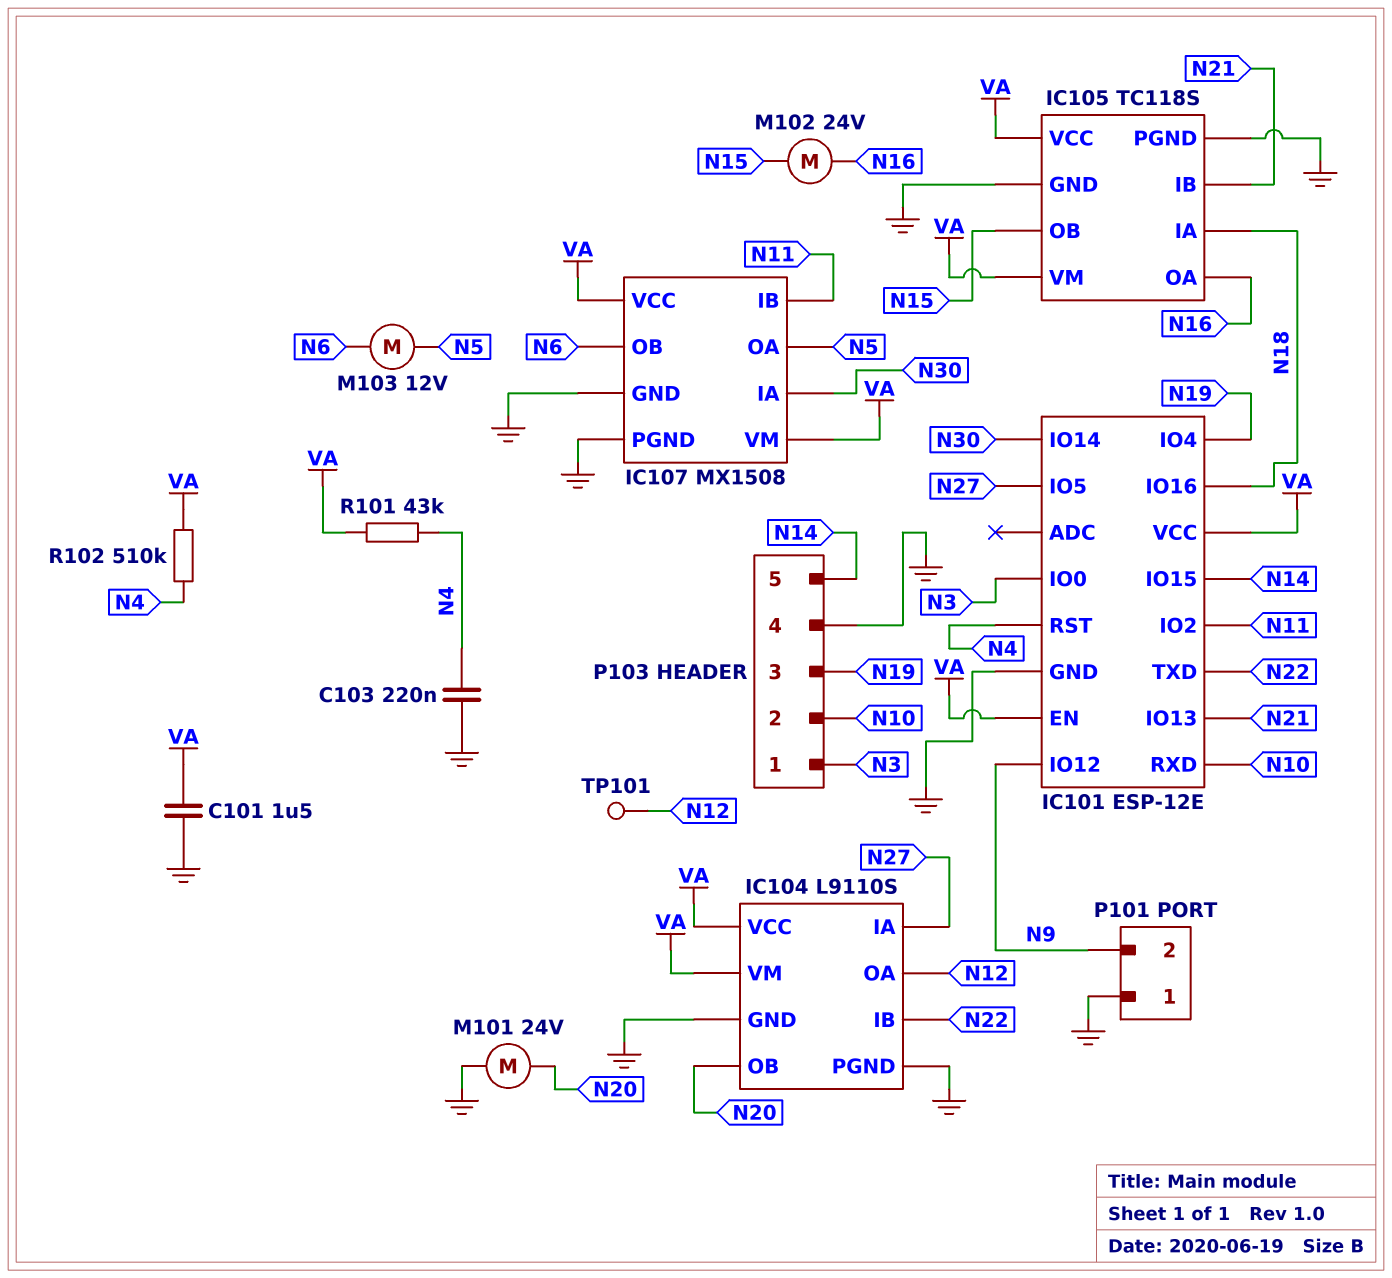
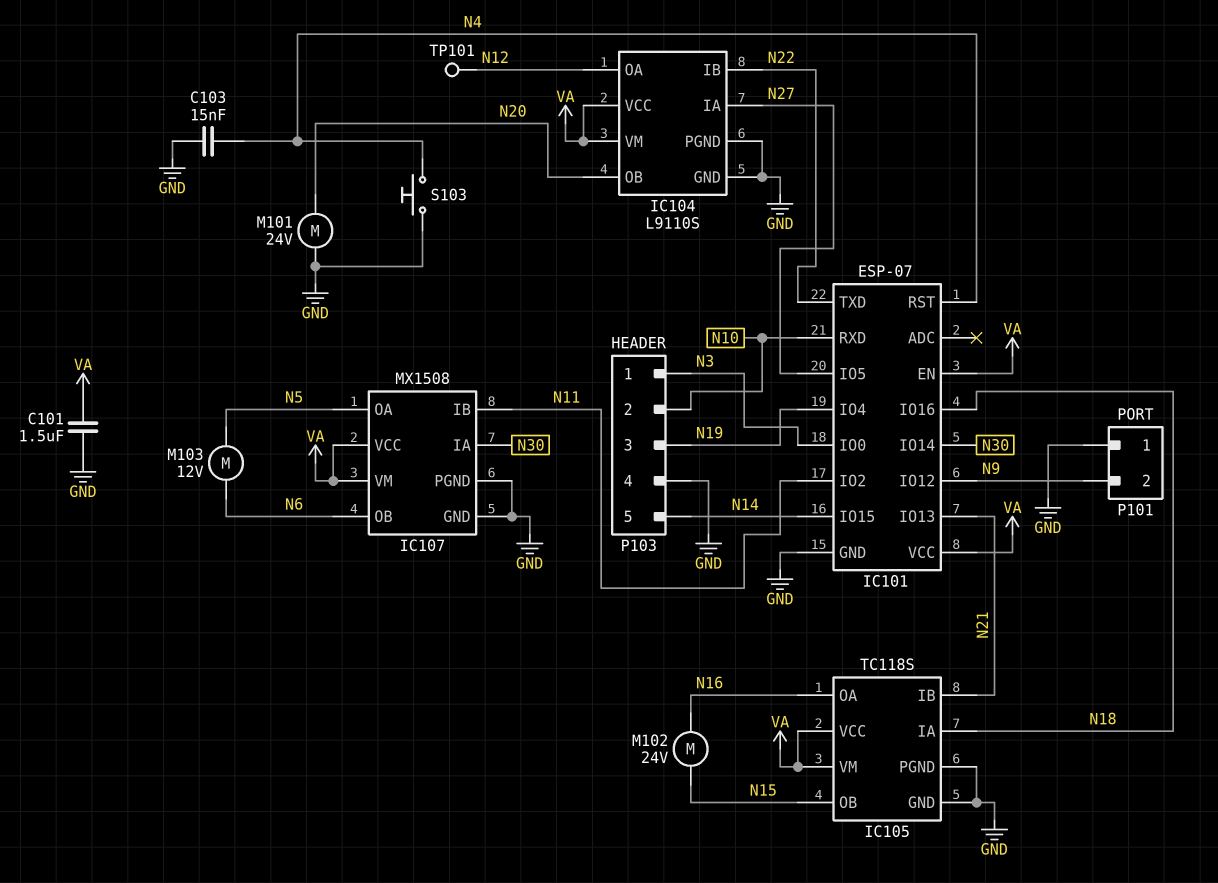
C103: 220nF (GND, N4) -> 15nF (GND, N4)
IC101: ESP-12E -> ESP-07
R101: 43k (N4, VA) -> none
R102: 510k (N4, VA) -> none
S103: none -> button (GND, N4)

